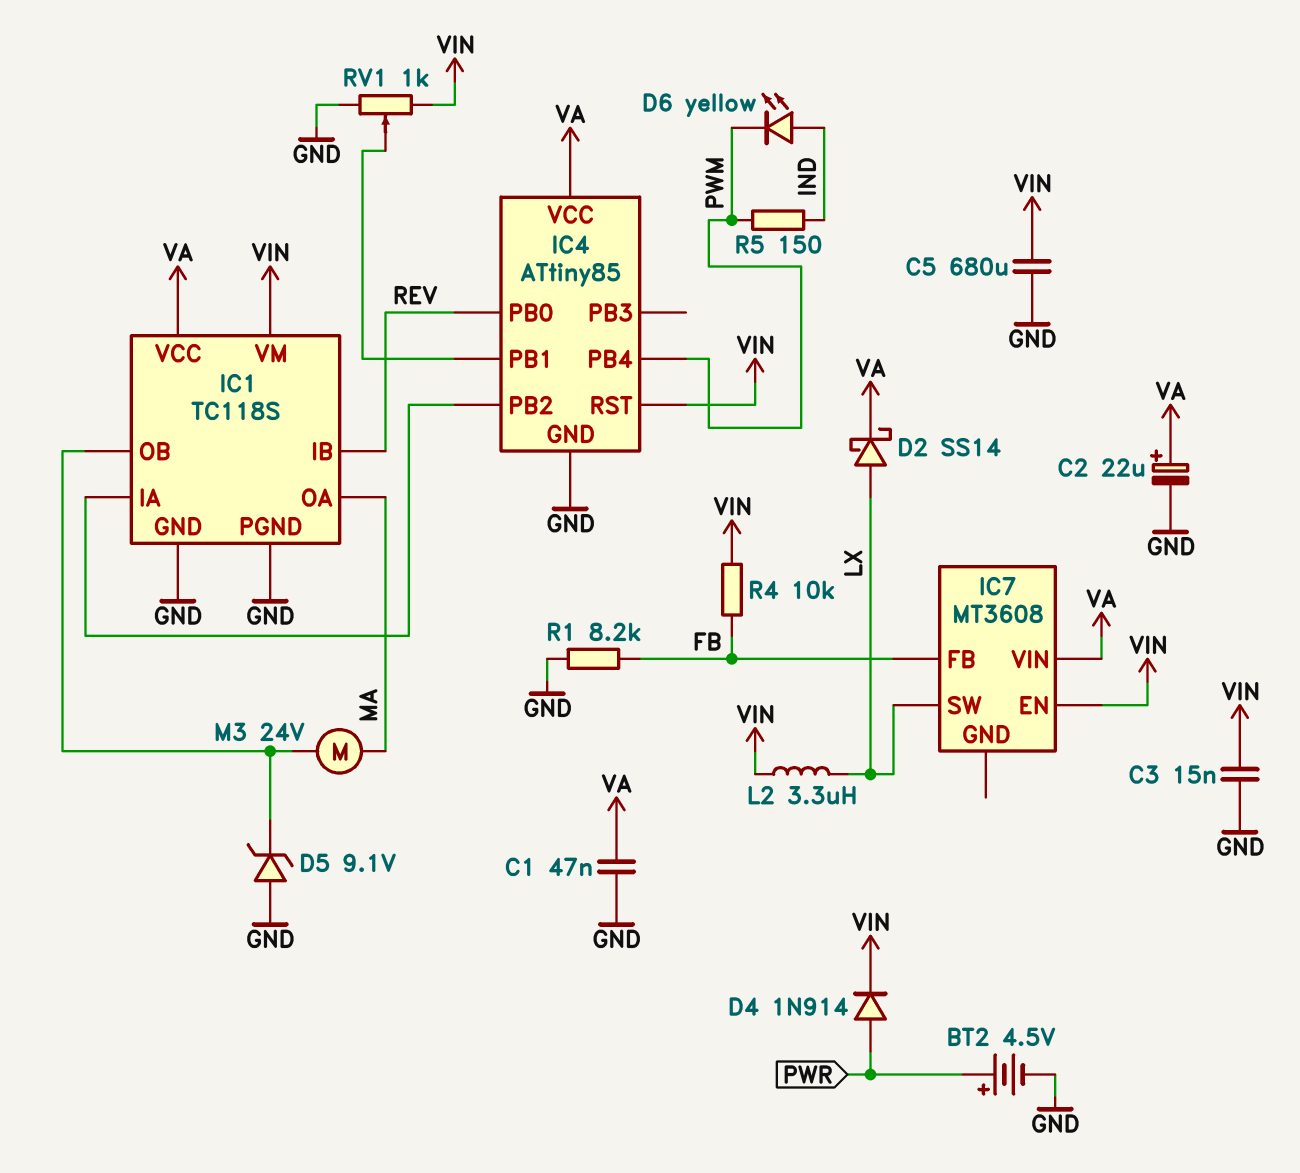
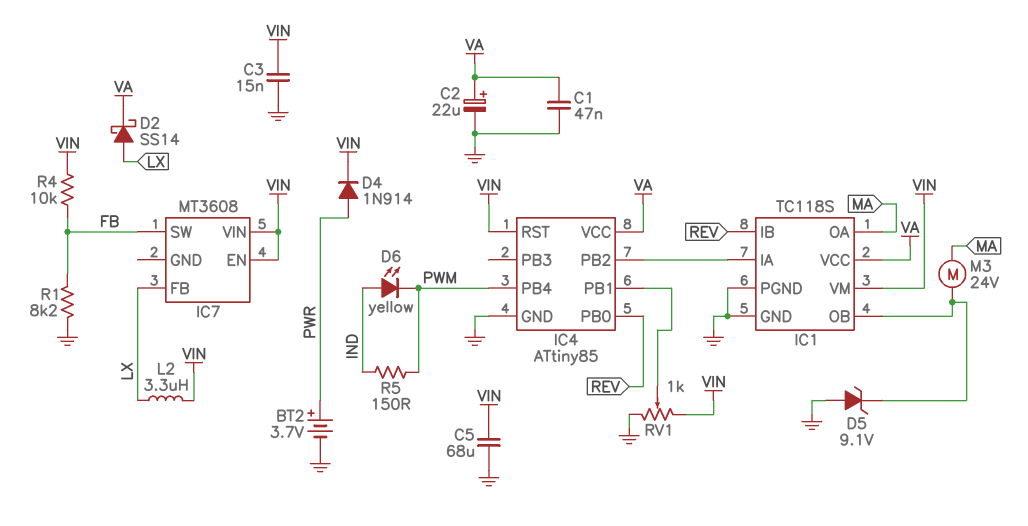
BT2: 4.5V (plus PWR, minus GND) -> 3.7V (plus PWR, minus GND)
C5: 680uF (GND, VIN) -> 68uF (GND, VIN)
IC7 pin FB: FB -> LX
IC7 pin SW: LX -> FB
IC7 pin VIN: VA -> VIN

